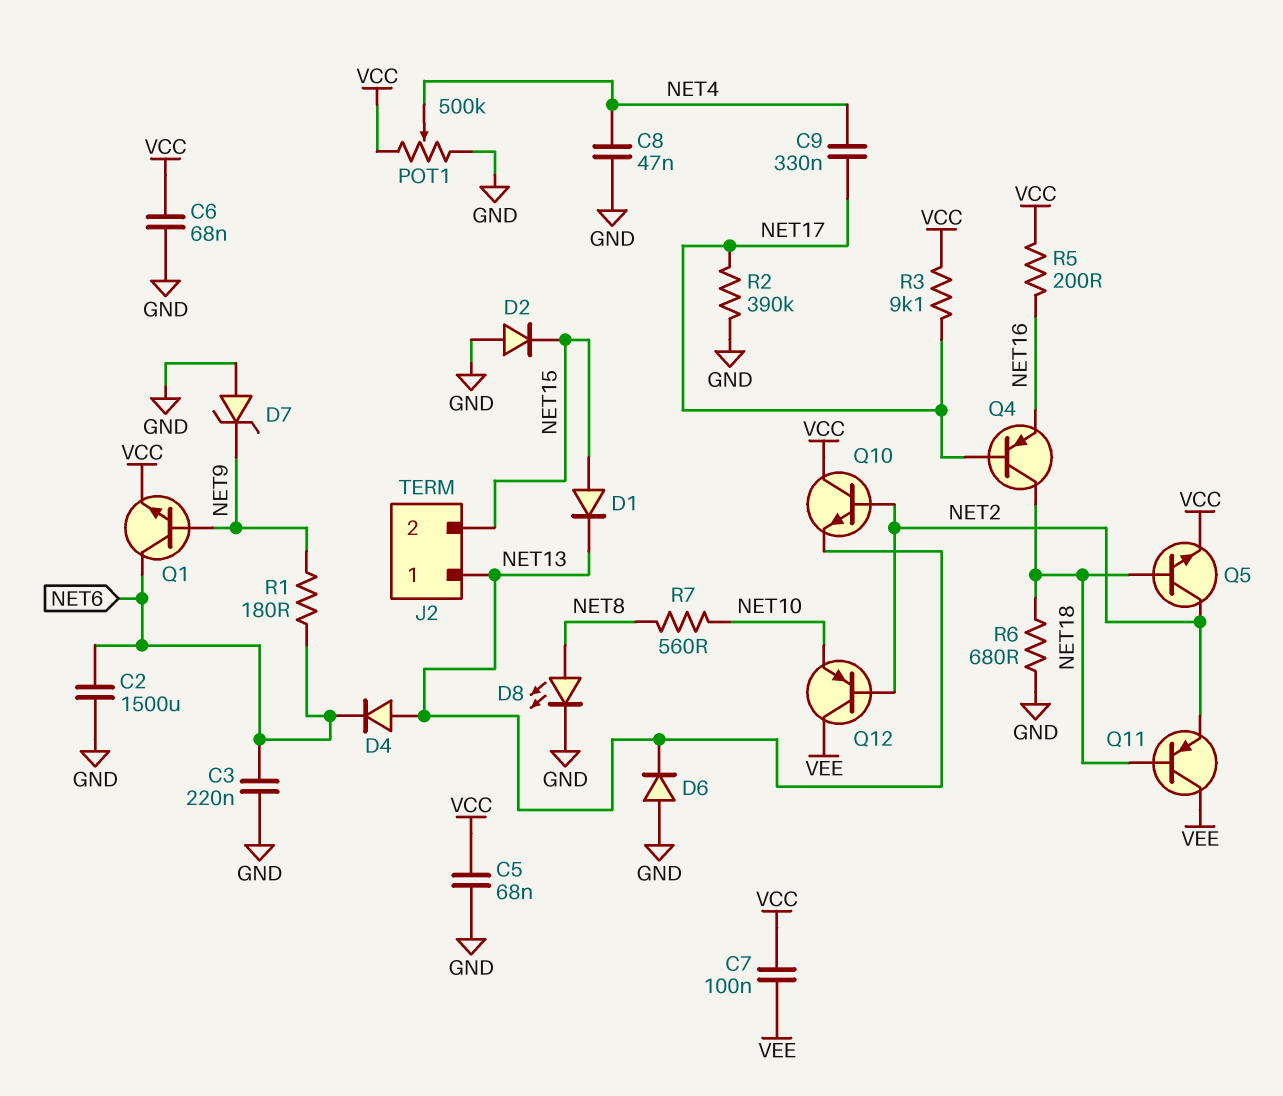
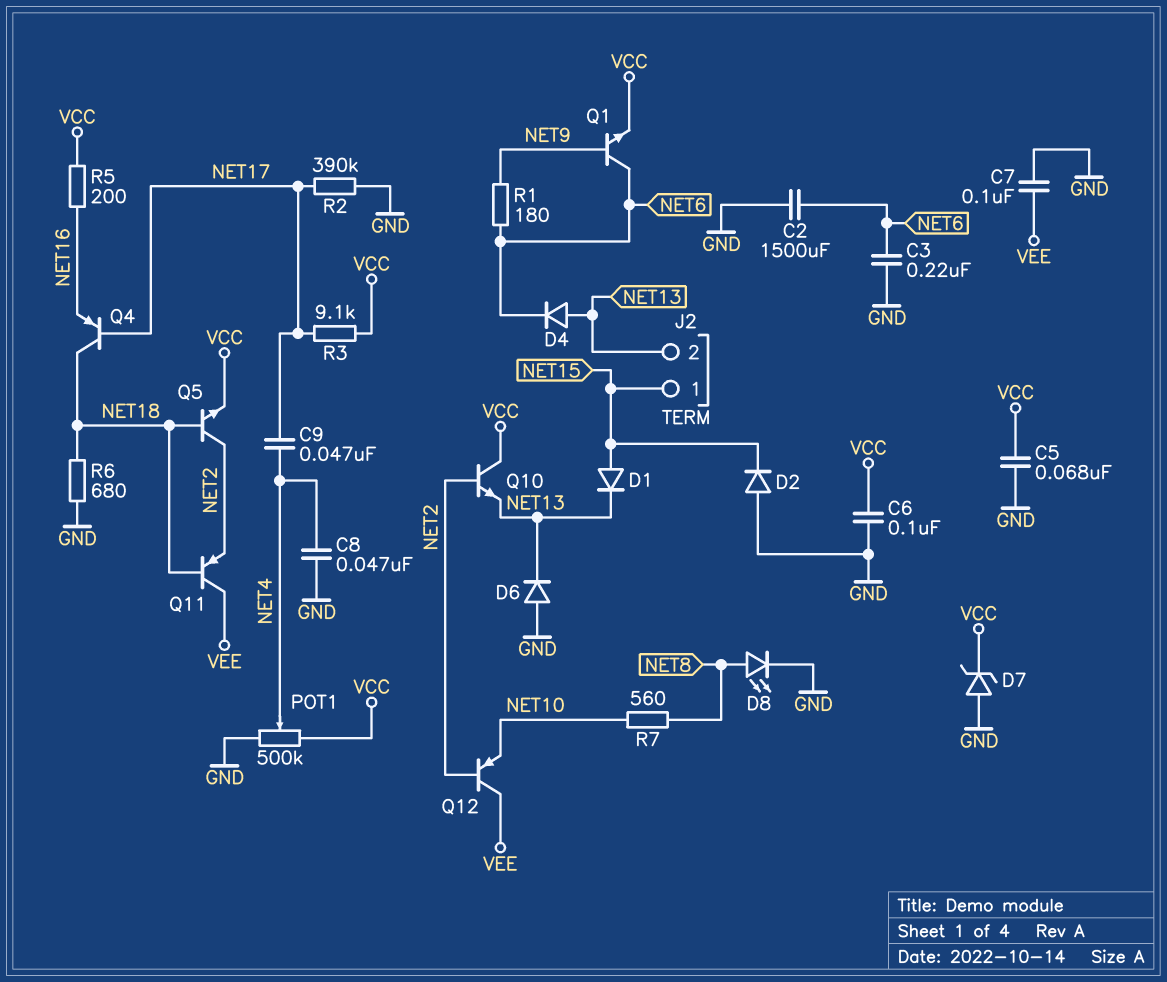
C6: 68nF (GND, VCC) -> 100nF (GND, VCC)
C7: 100nF (VCC, VEE) -> 100nF (GND, VEE)
C9: 330nF (NET4, NET17) -> 47nF (NET4, NET17)
D7: zener (A GND, K NET9) -> zener (A GND, K VCC)
J2 pin 1: NET13 -> NET15
J2 pin 2: NET15 -> NET13

